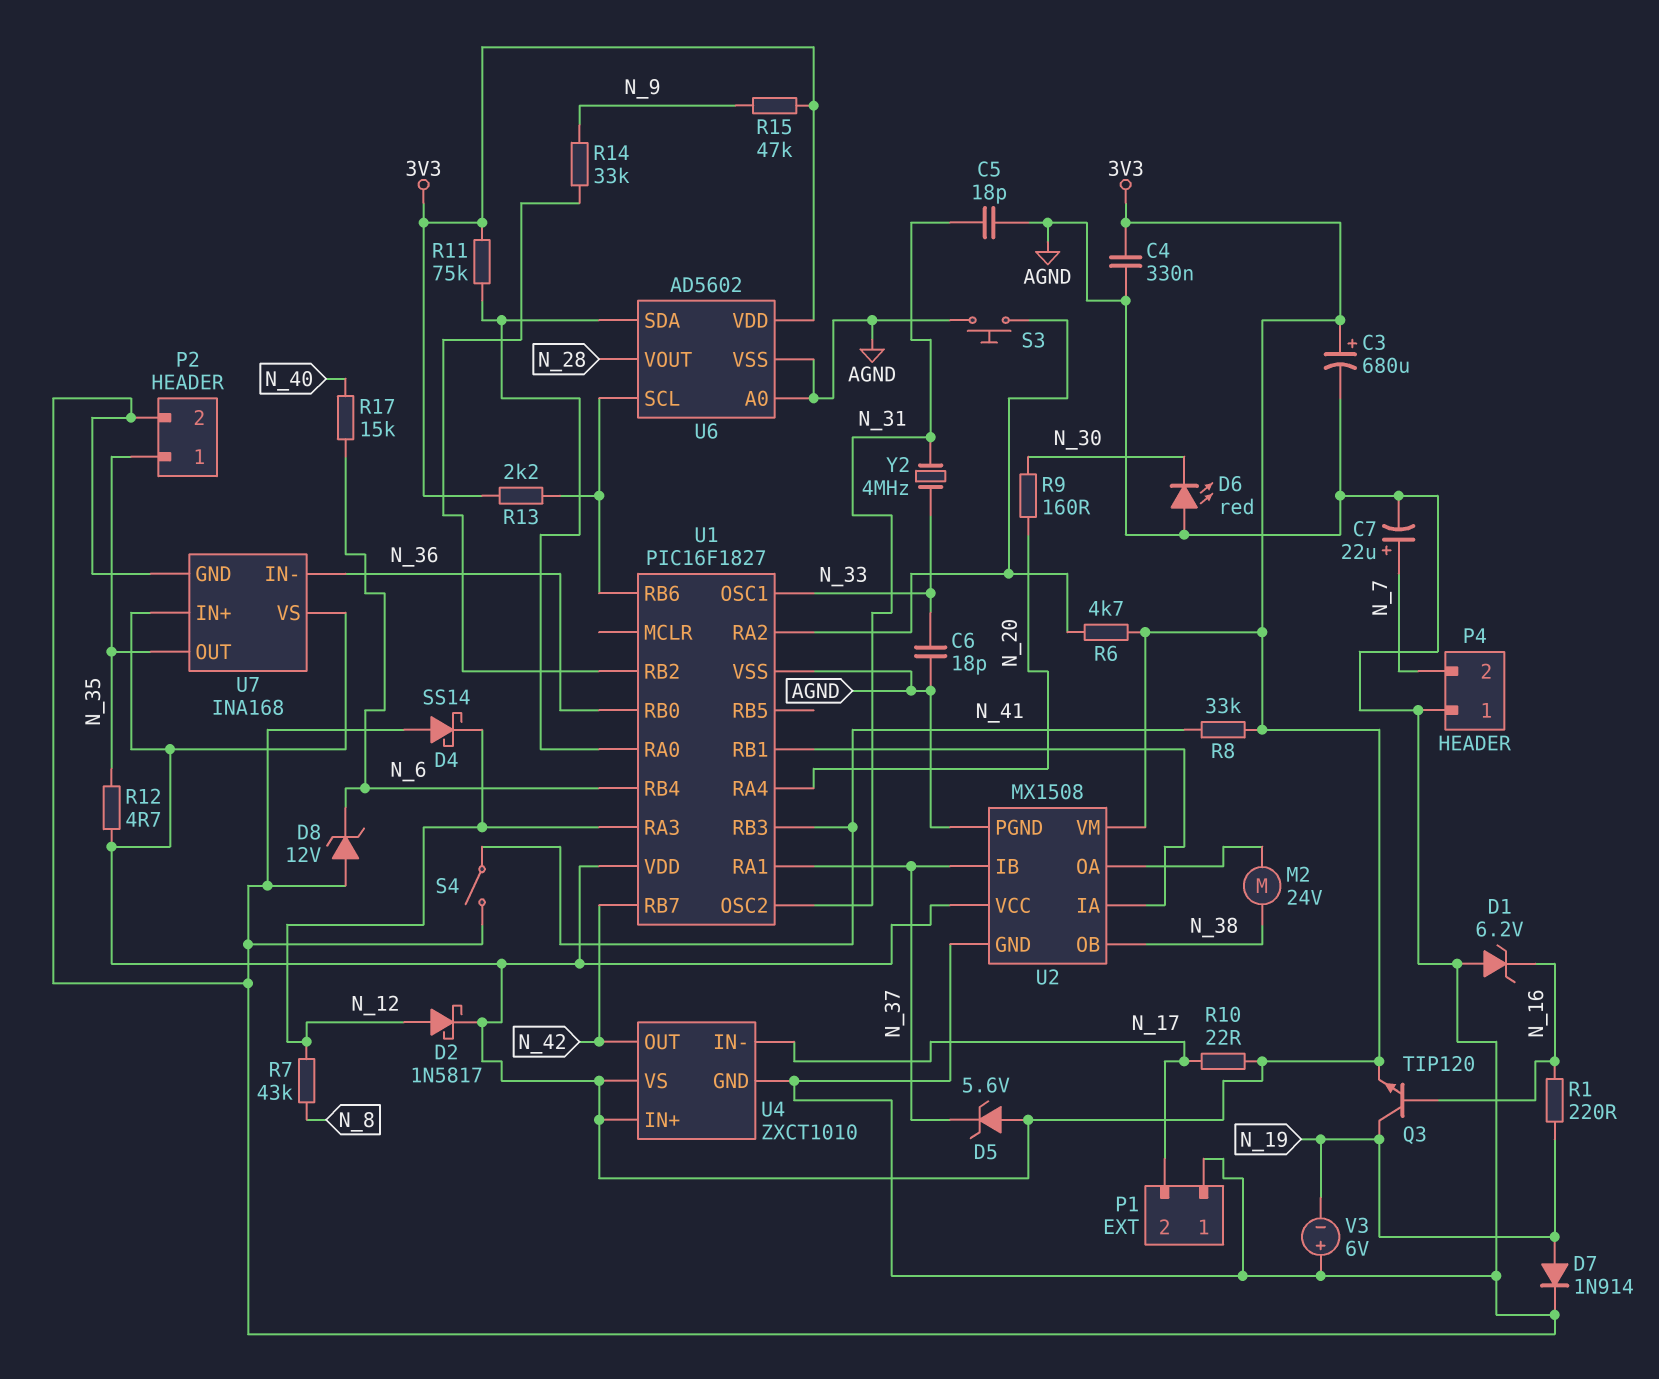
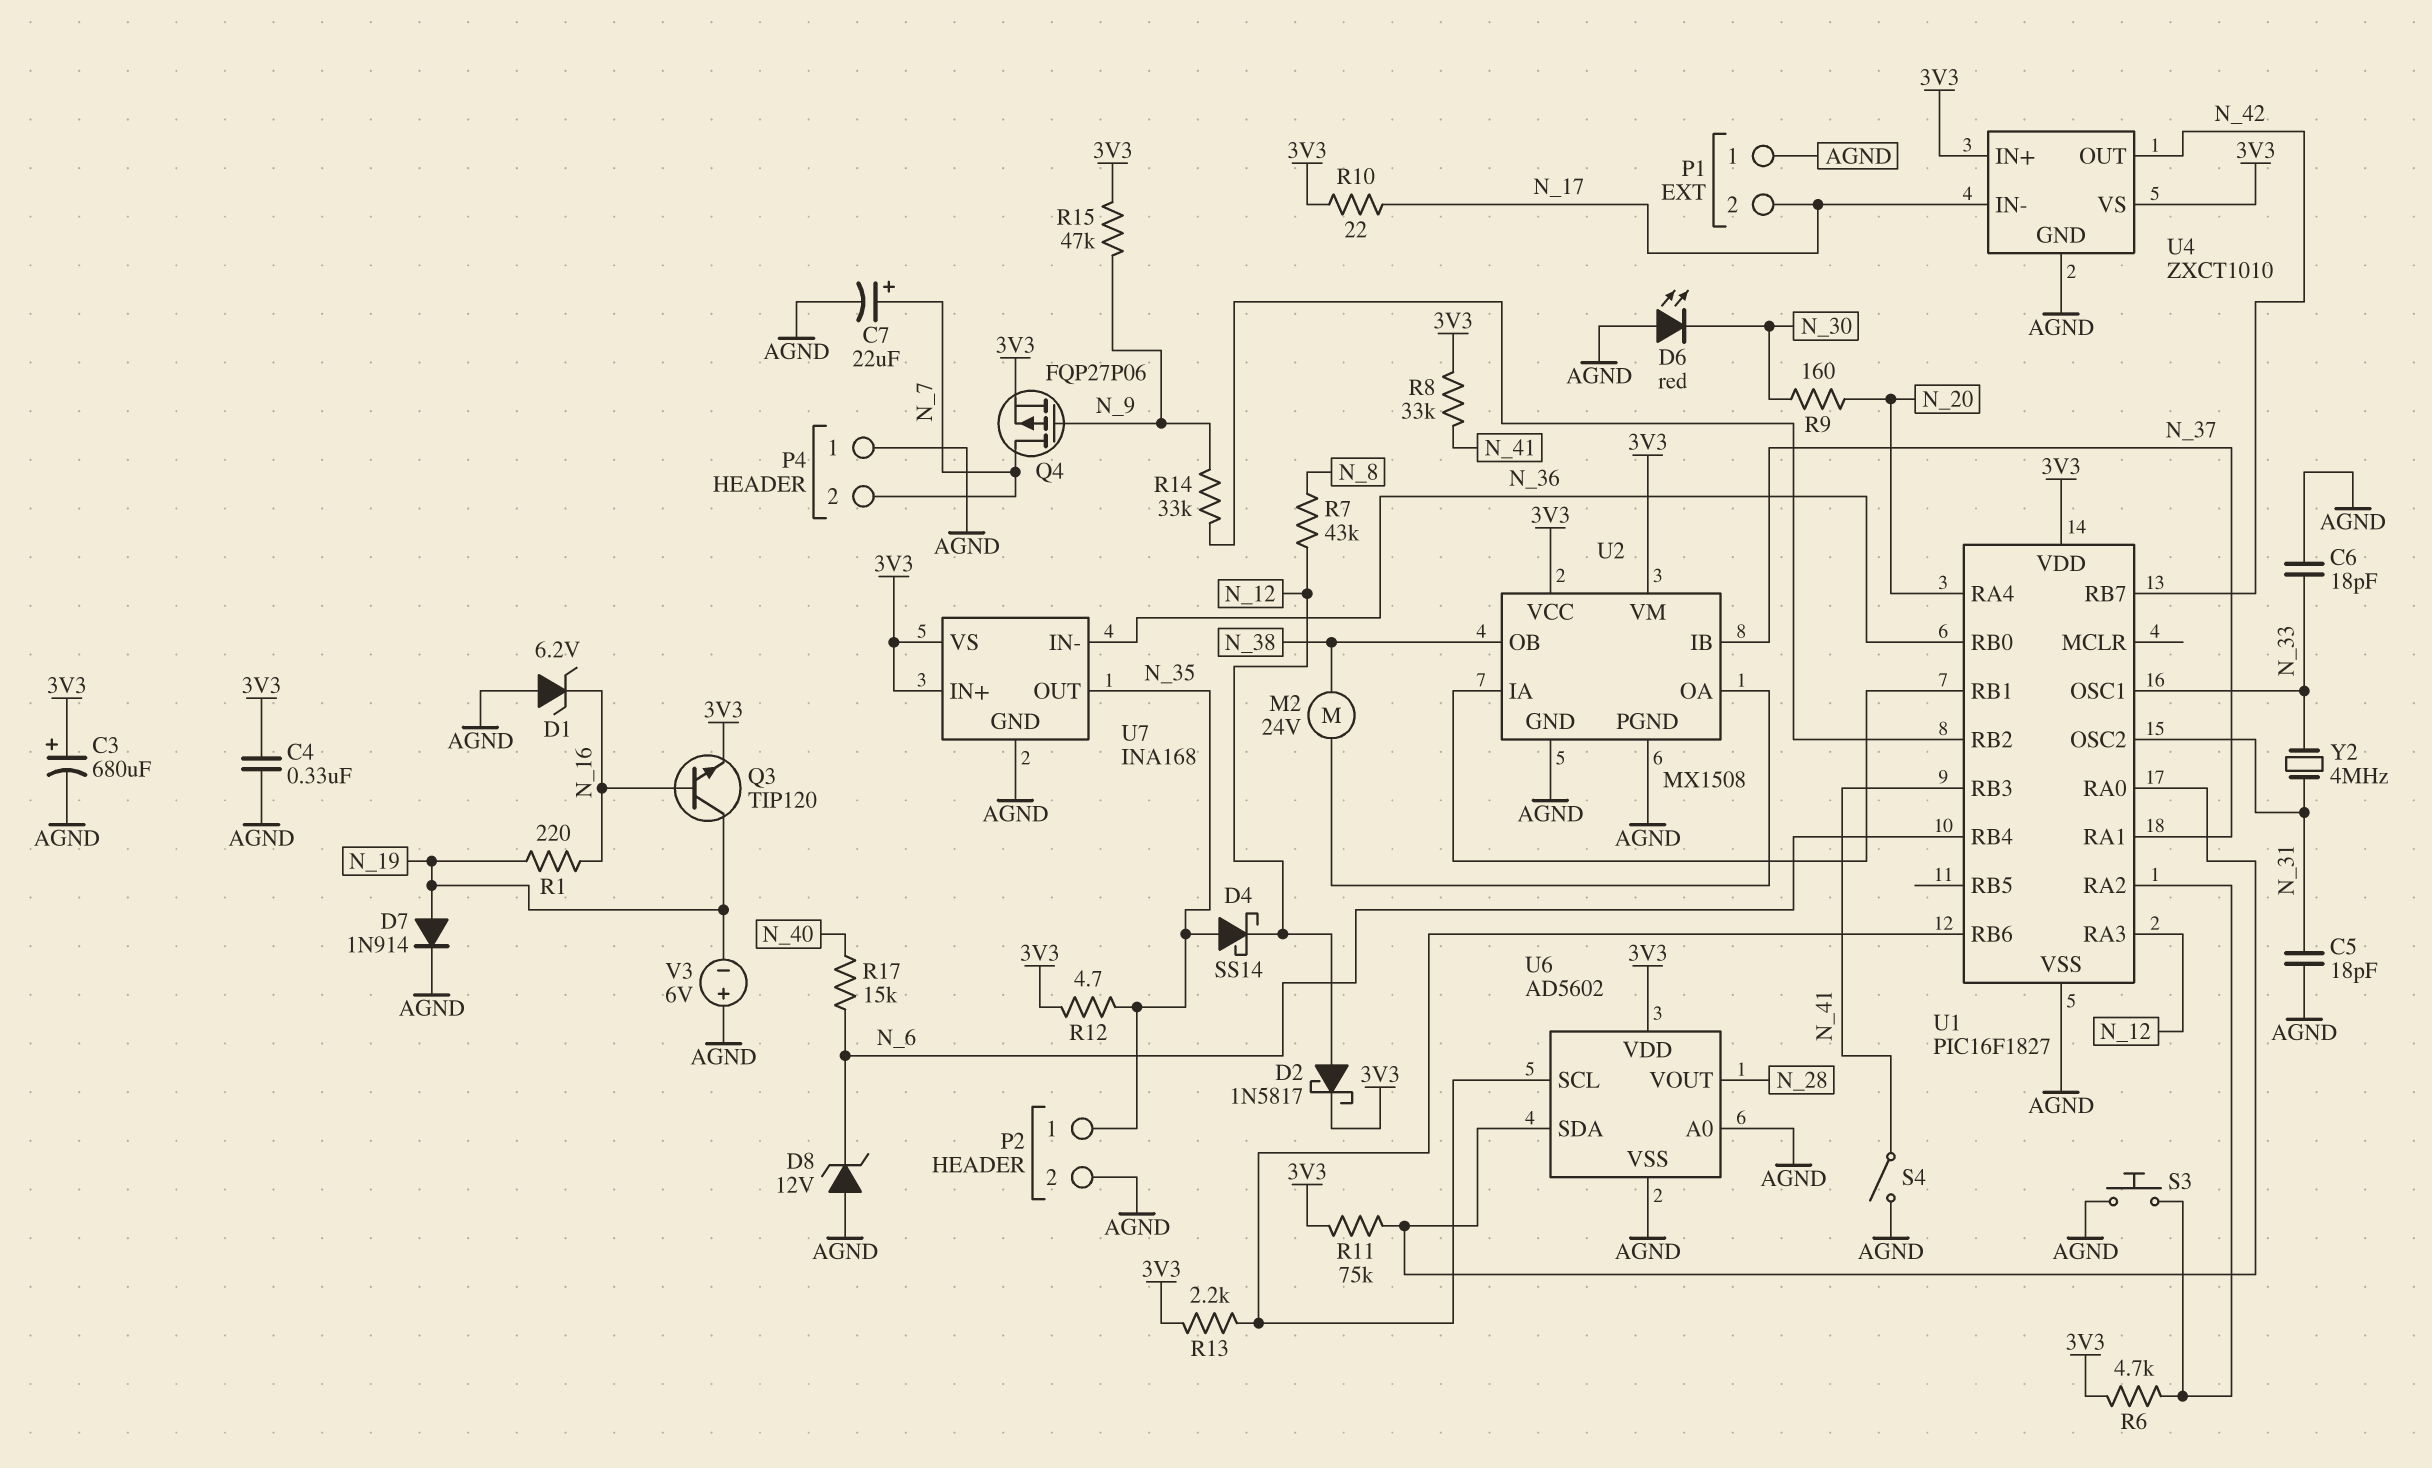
D4: schottky SS14 (A AGND, K N_12) -> schottky SS14 (A N_35, K N_12)
D5: zener 5.6V (A 3V3, K N_37) -> none
Q4: none -> PMOS FQP27P06 (G N_9, D N_7, S 3V3)

